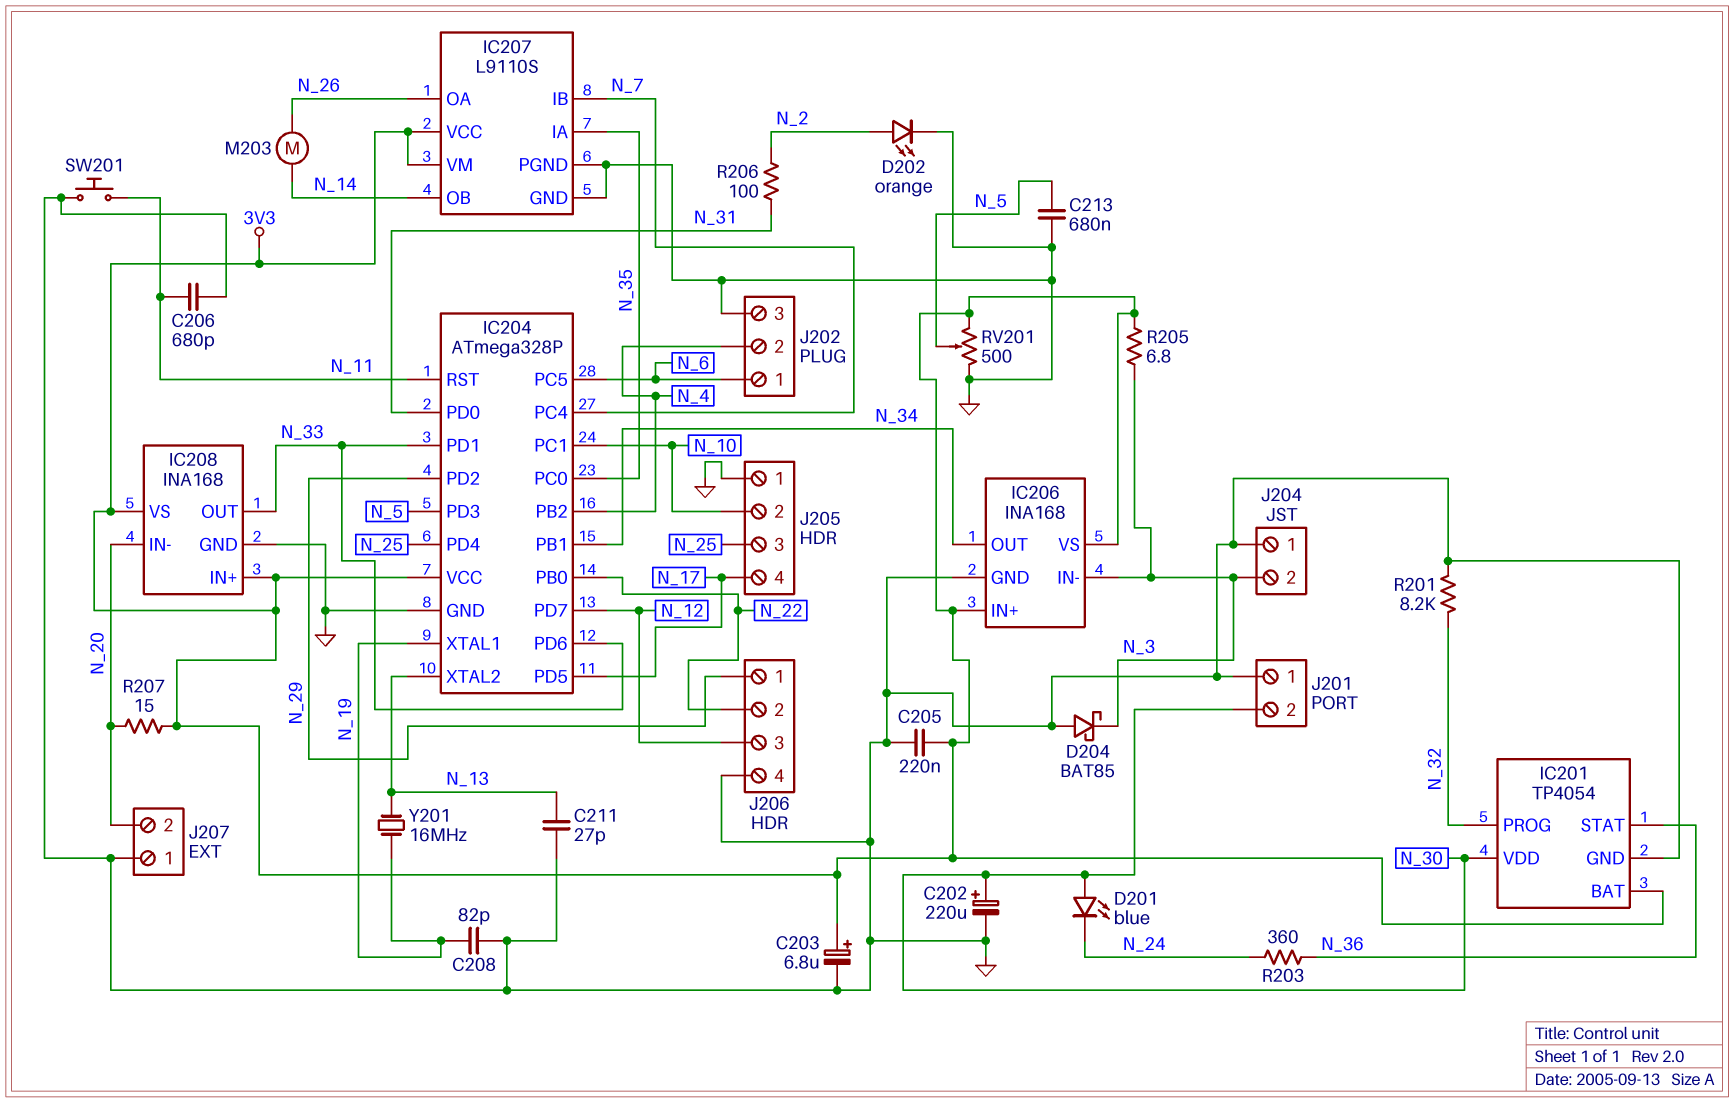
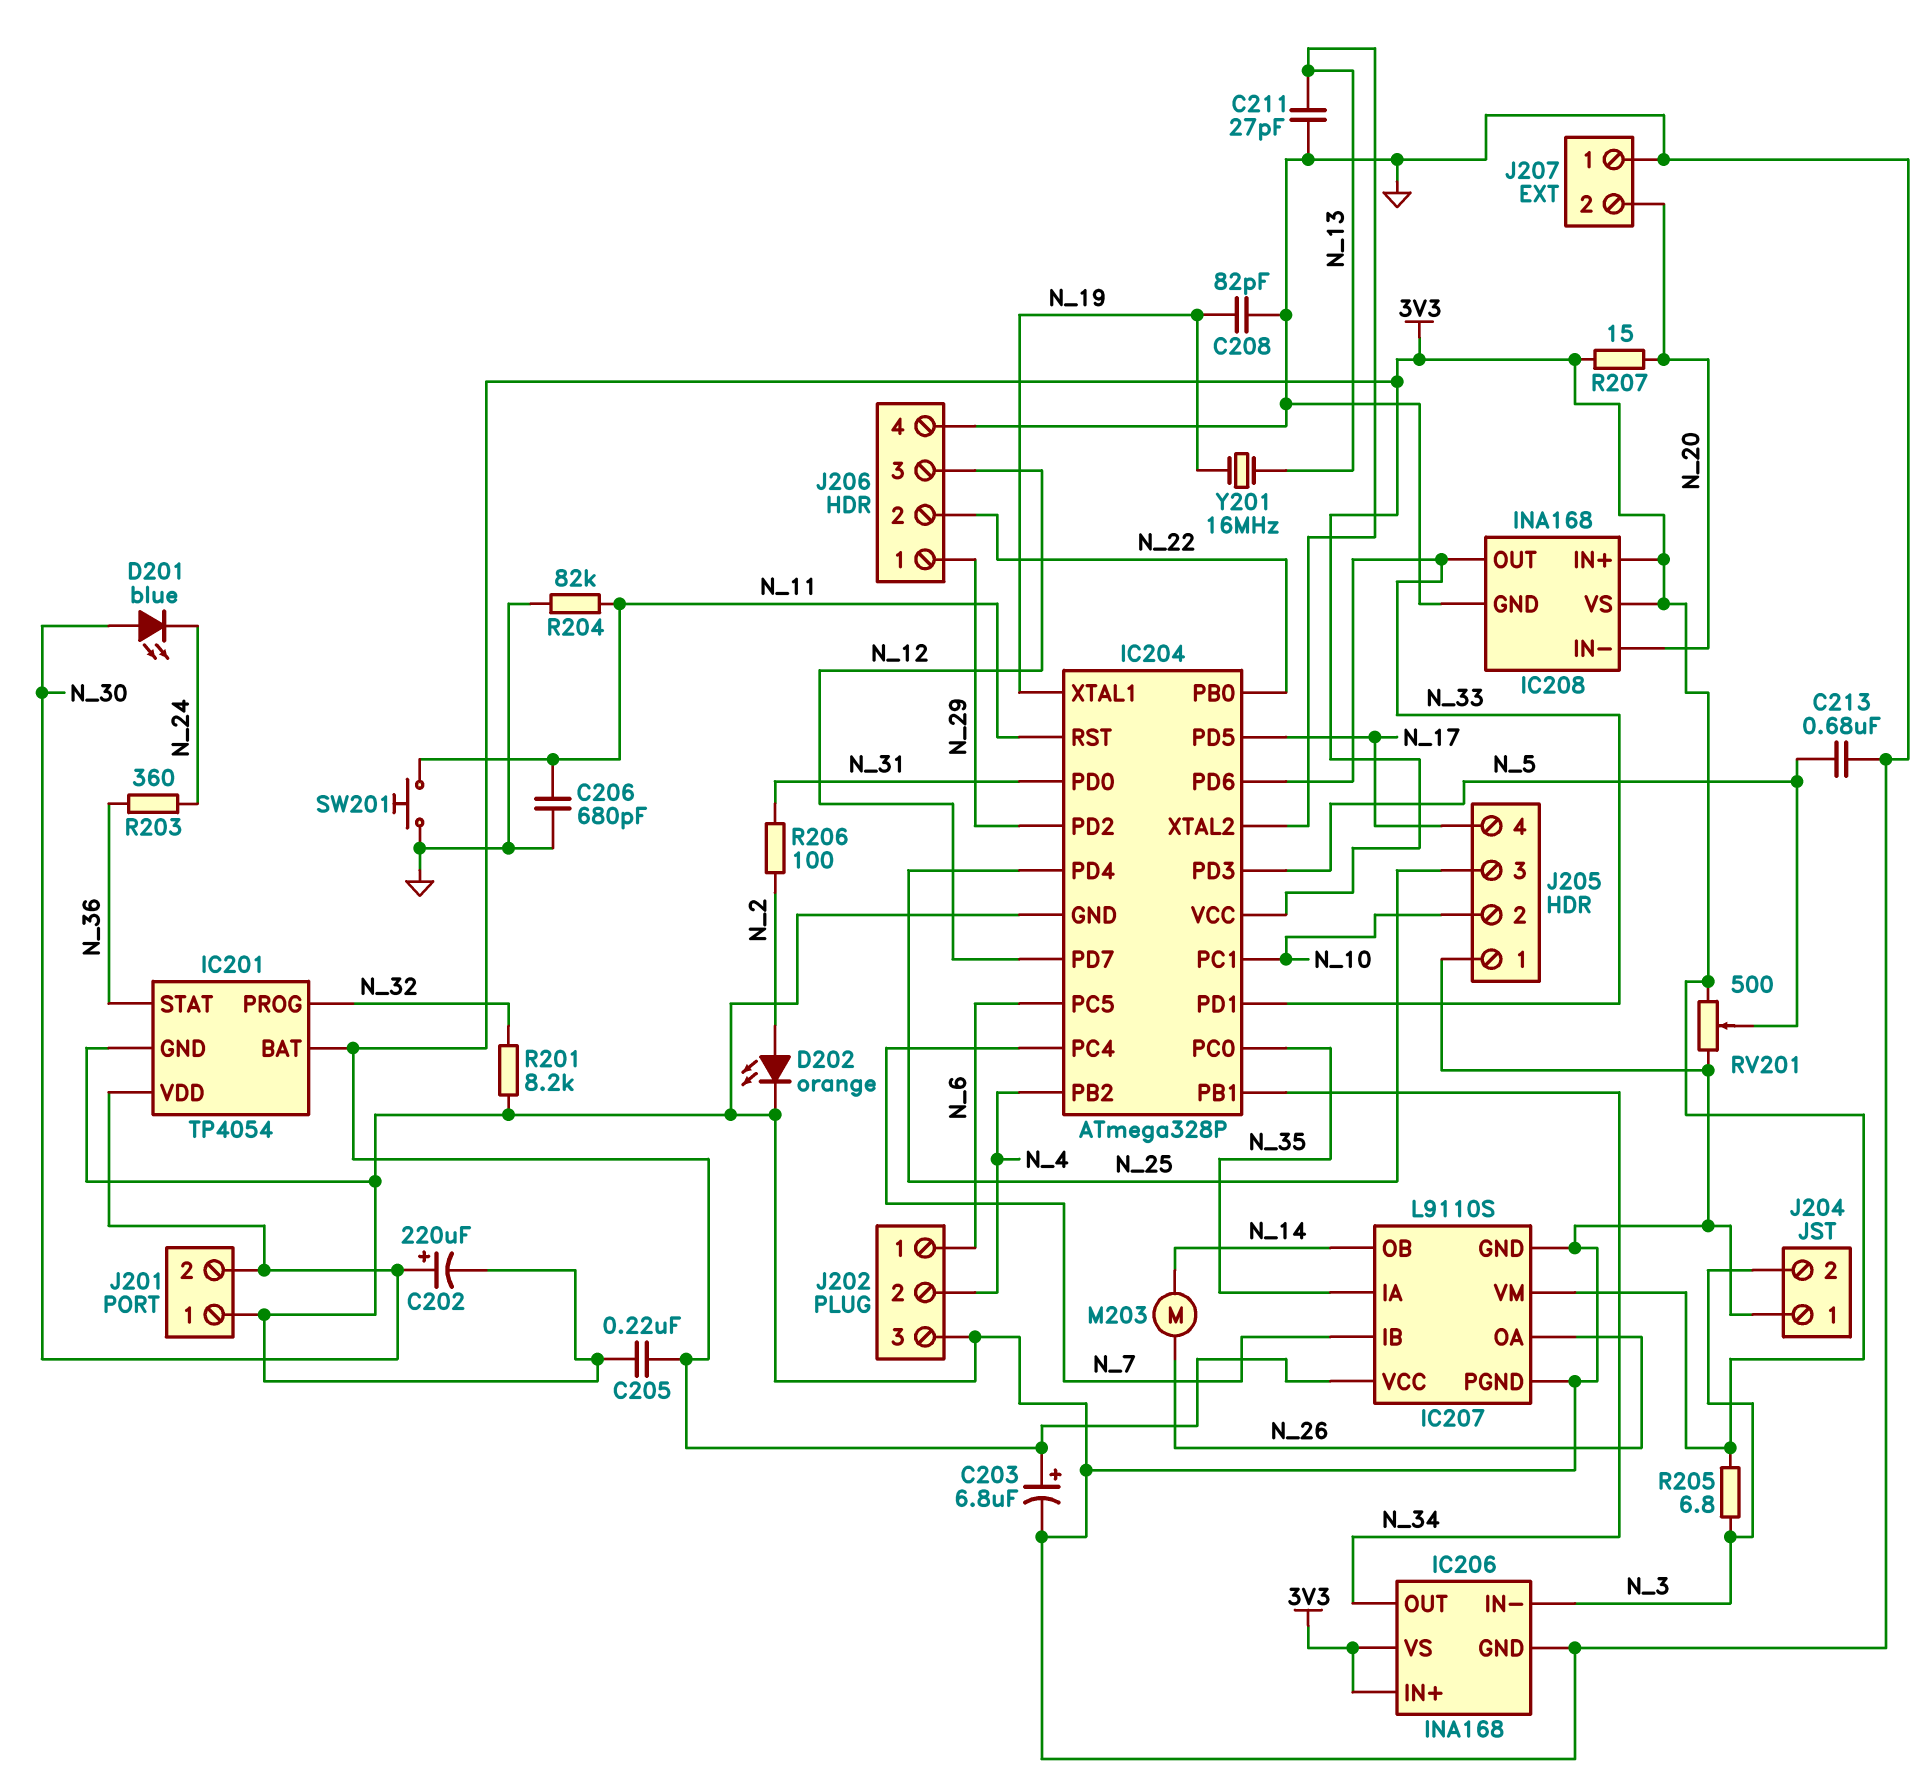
D204: schottky BAT85 (A GND, K N_3) -> none
R204: none -> 82k (GND, N_11)

